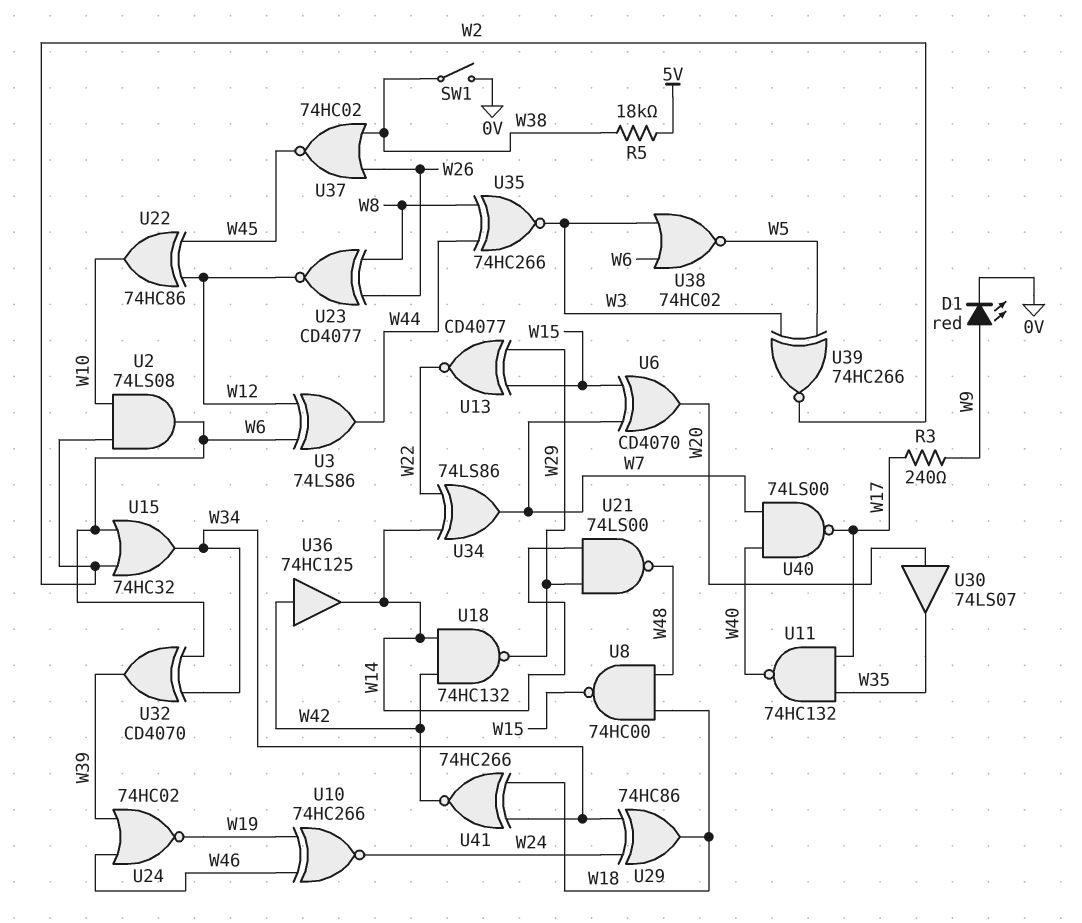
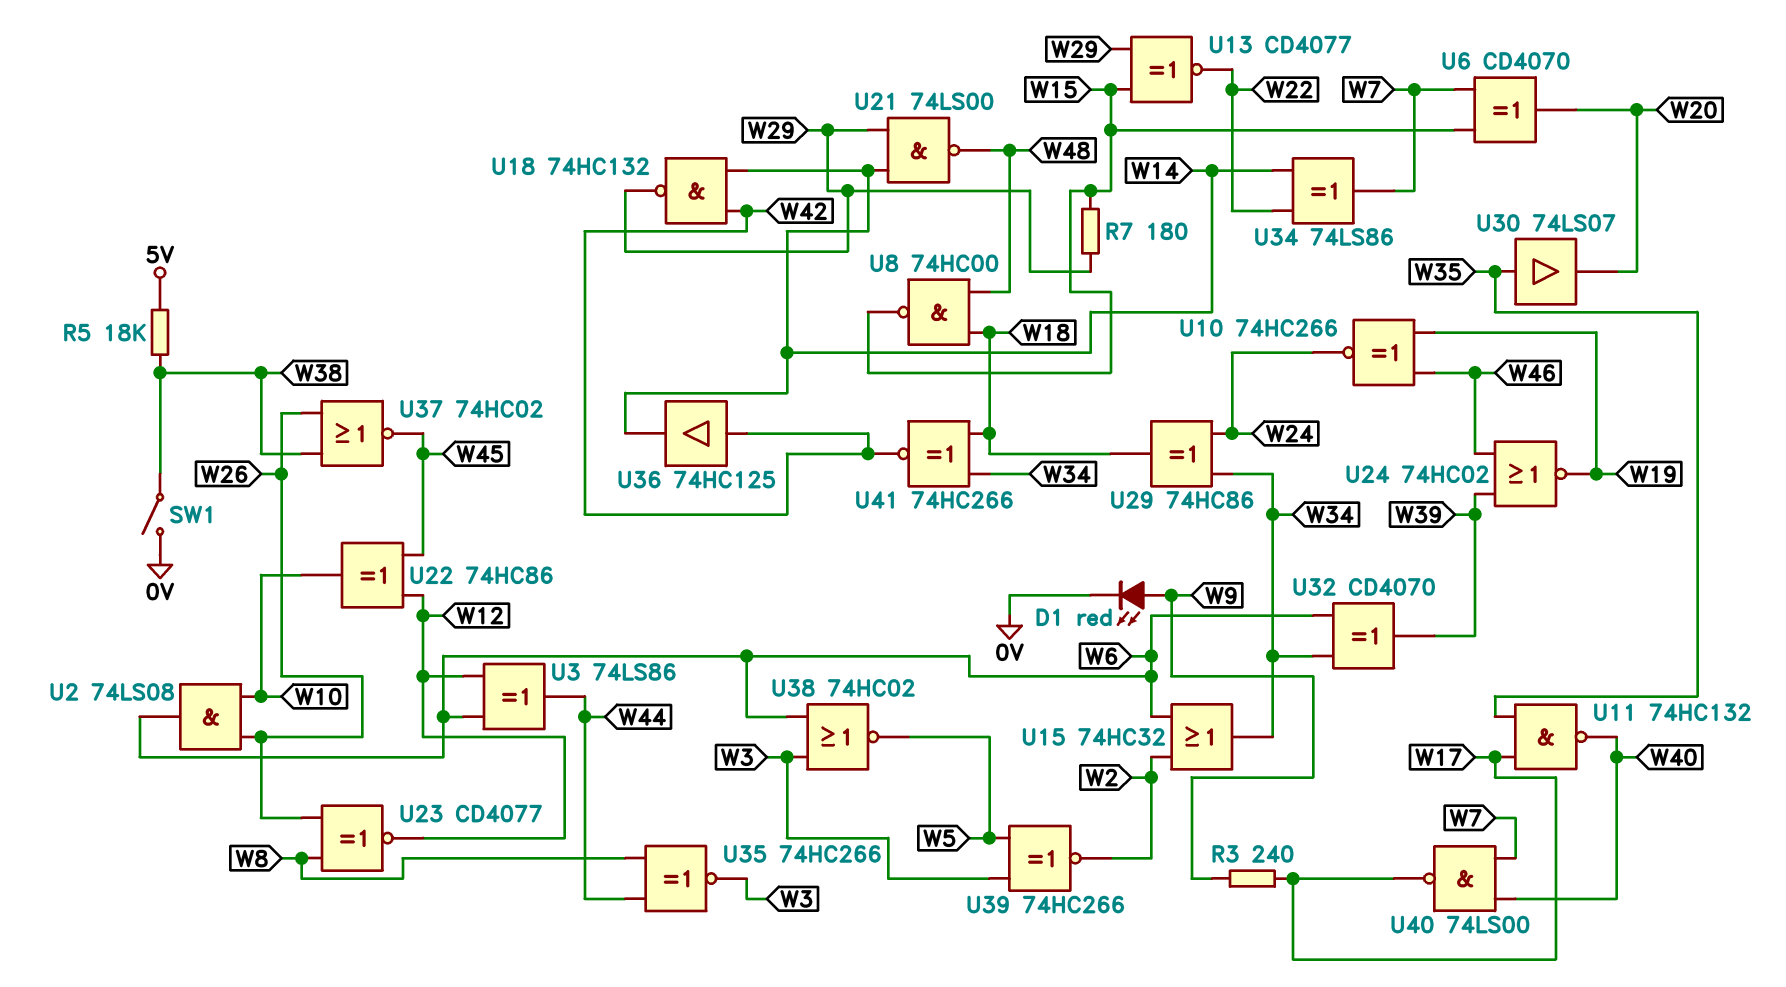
R7: none -> 180 (W15, W29)
U2: AND 74LS08 (in W2, in W10, out W6) -> AND 74LS08 (in W10, in W26, out W6)
U30: buffer 74LS07 (in W20, out W35) -> buffer 74LS07 (in W35, out W20)

